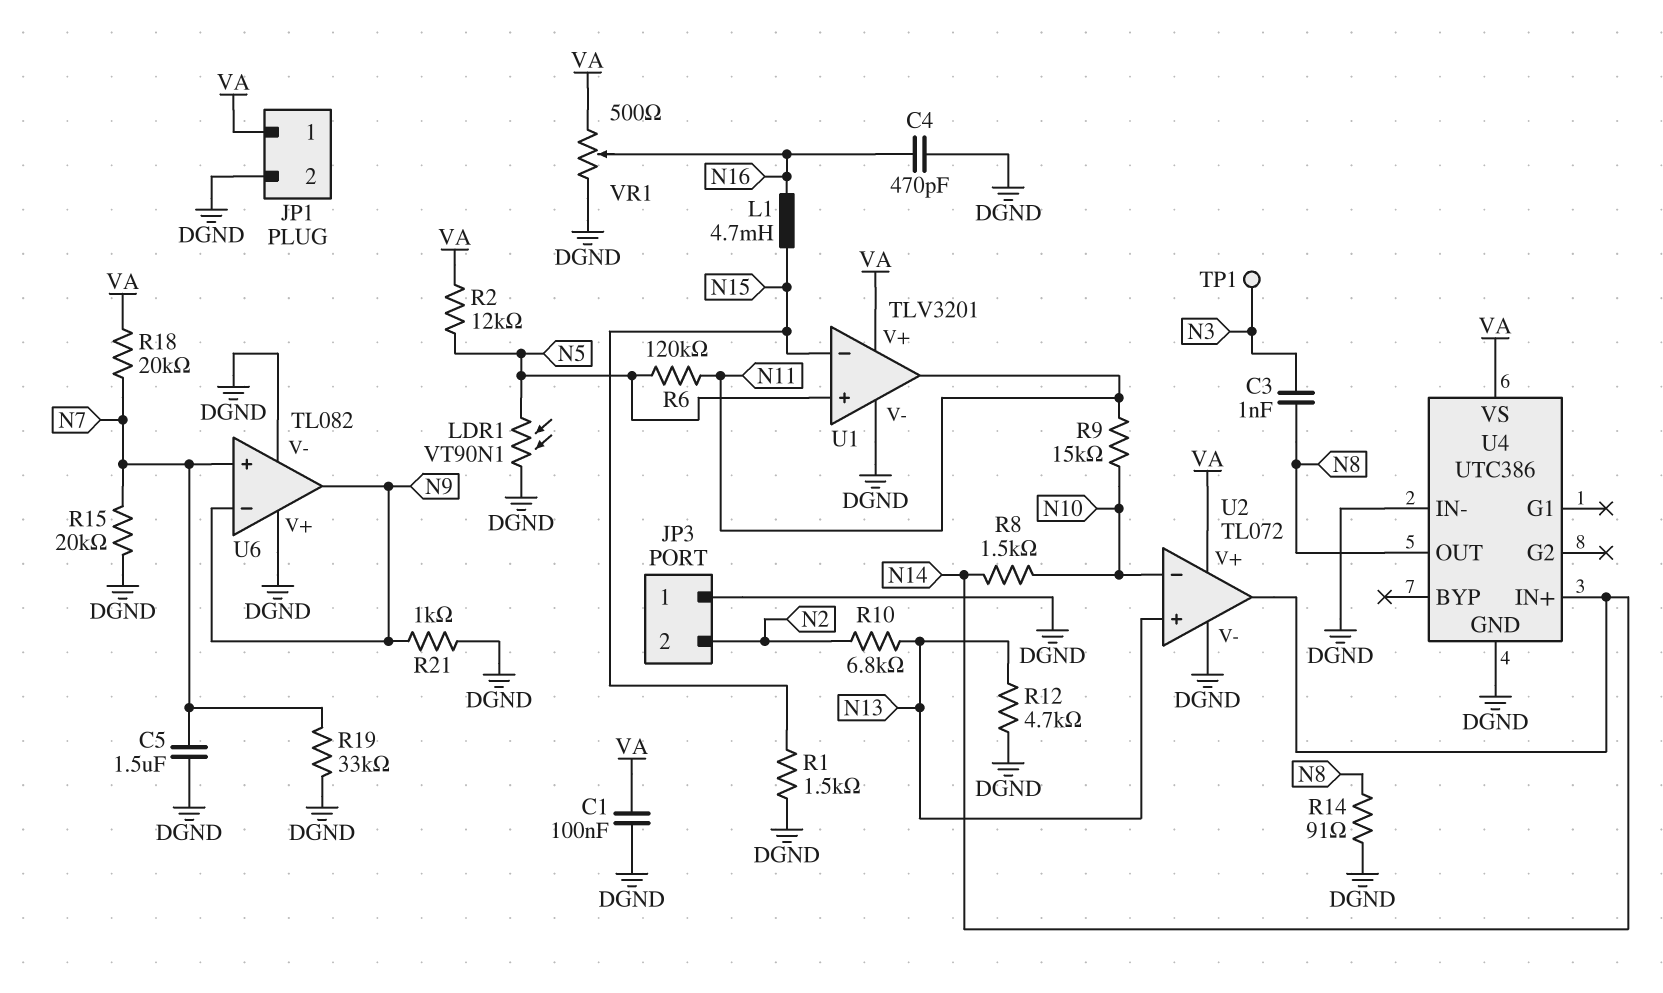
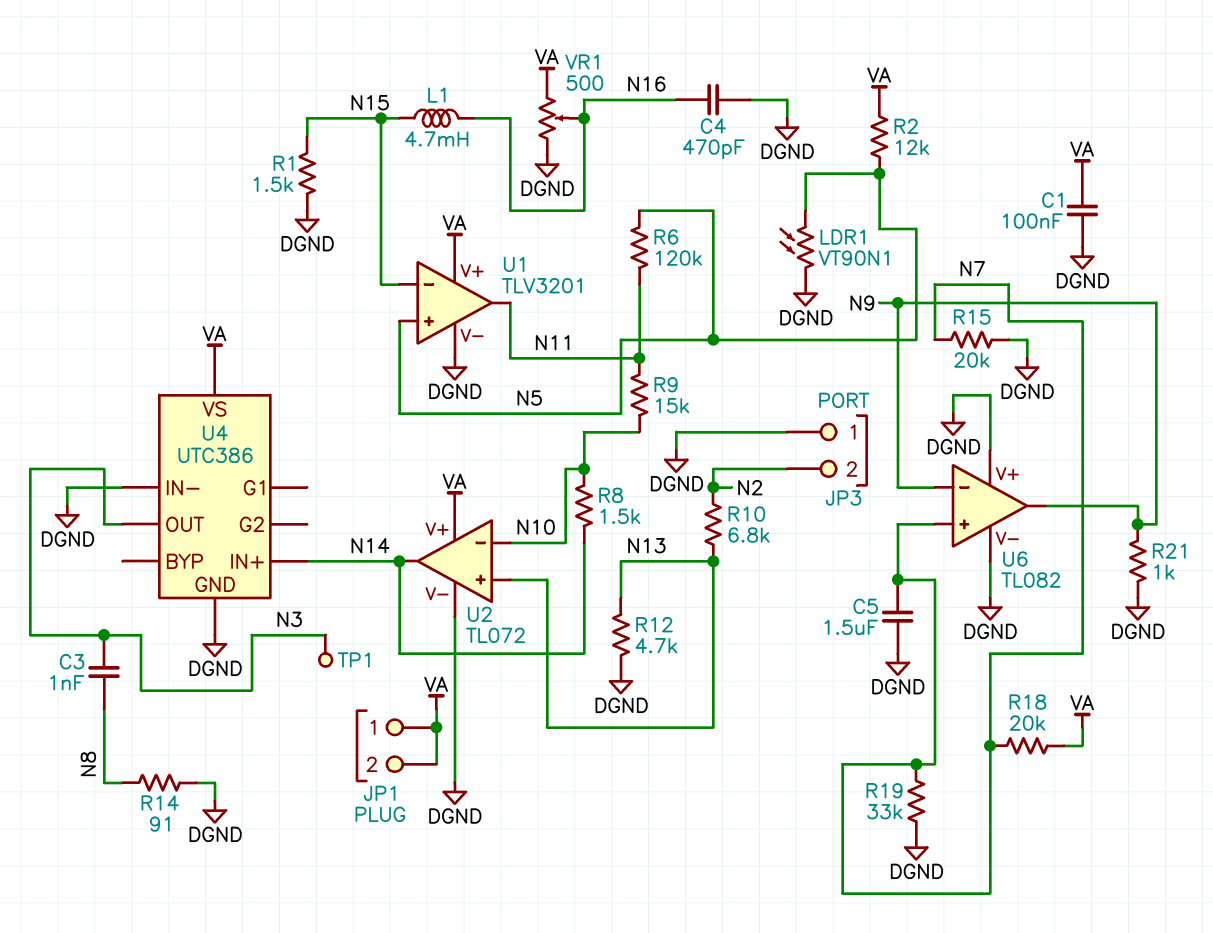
JP1 pin 2: DGND -> VA
U4 pin OUT: N8 -> N3

